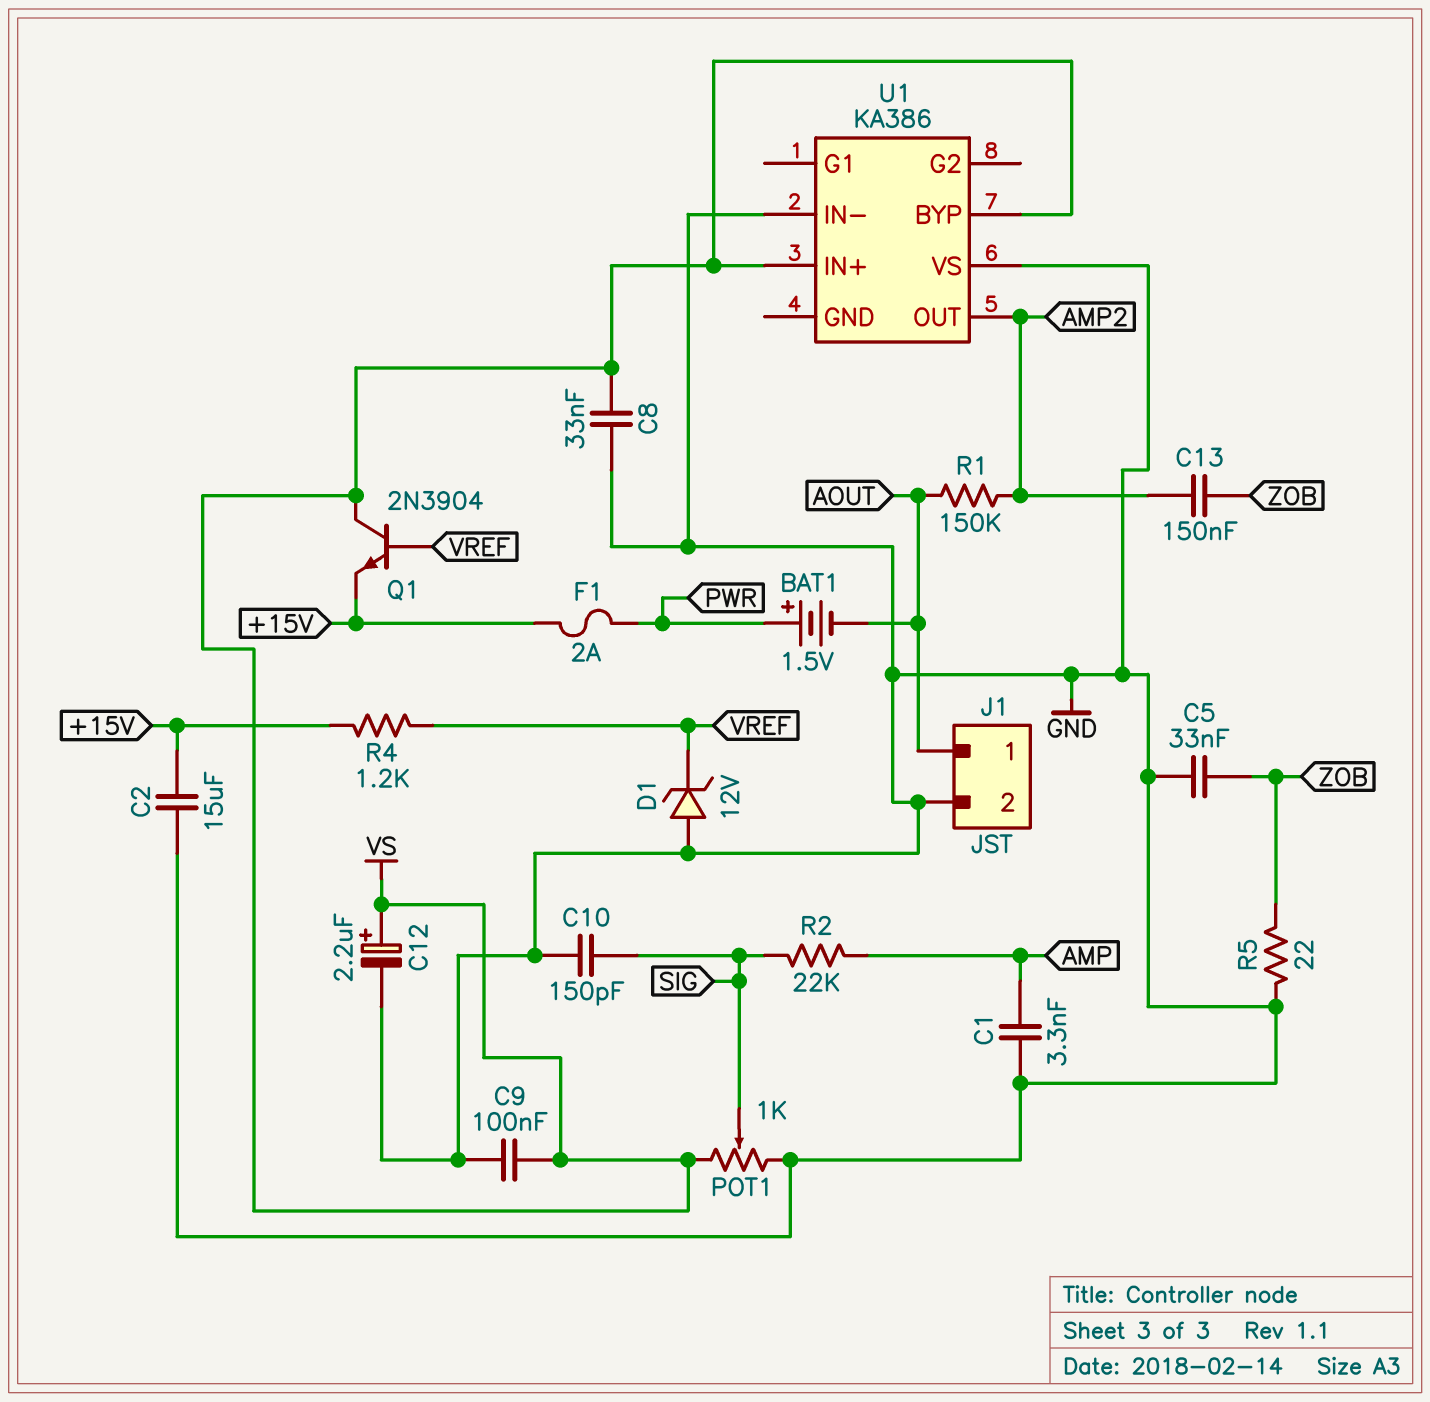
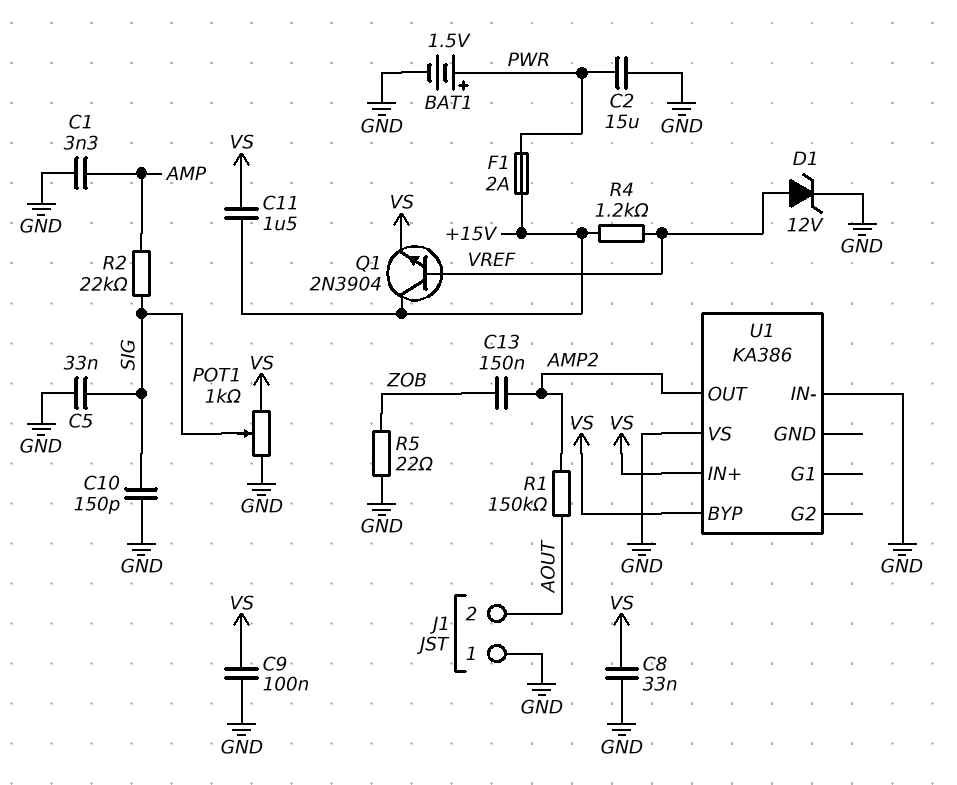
BAT1: 1.5V (plus PWR, minus AOUT) -> 1.5V (plus PWR, minus GND)
C2: 15uF (+15V, GND) -> 15uF (GND, PWR)
C5: 33nF (GND, ZOB) -> 33nF (GND, SIG)
C11: none -> 1.5uF (+15V, VS)
C12: 2.2uF (plus VS, minus GND) -> none
D1: zener 12V (A GND, K VREF) -> zener 12V (A VREF, K GND)
J1 pin 1: AOUT -> GND
J1 pin 2: GND -> AOUT
Q1: NPN 2N3904 (B VREF, C VS, E +15V) -> NPN 2N3904 (B VREF, C +15V, E VS)

